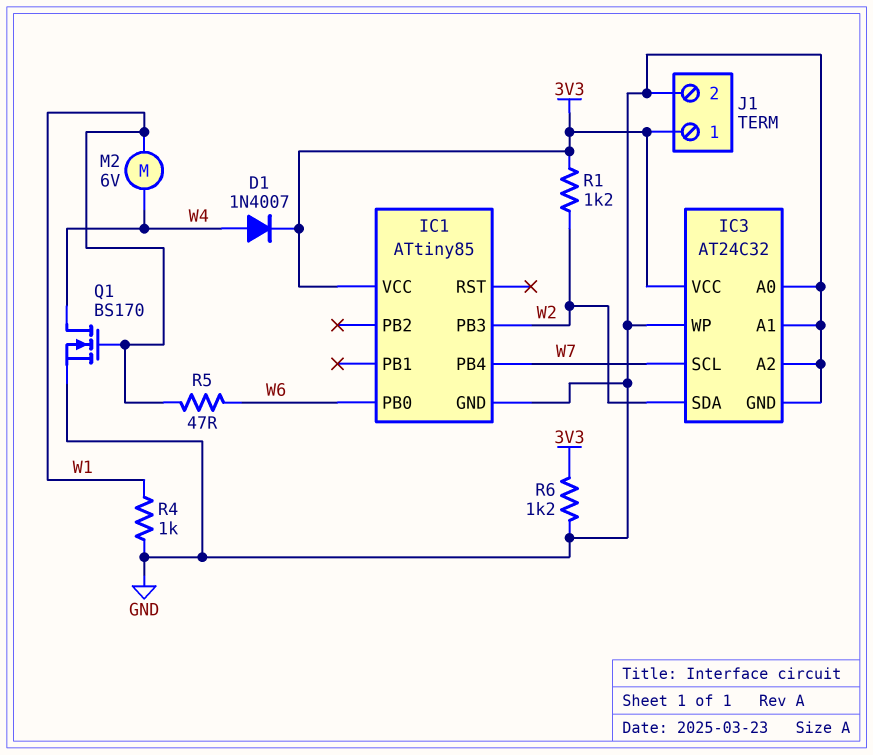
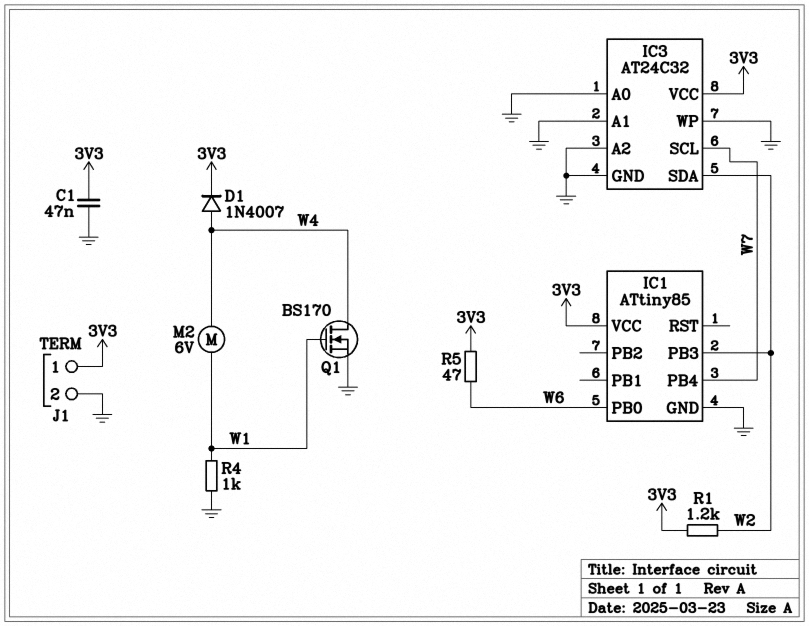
C1: none -> 47nF (3V3, GND)
R5: 47 (W1, W6) -> 47 (3V3, W6)
R6: 1.2k (3V3, GND) -> none

